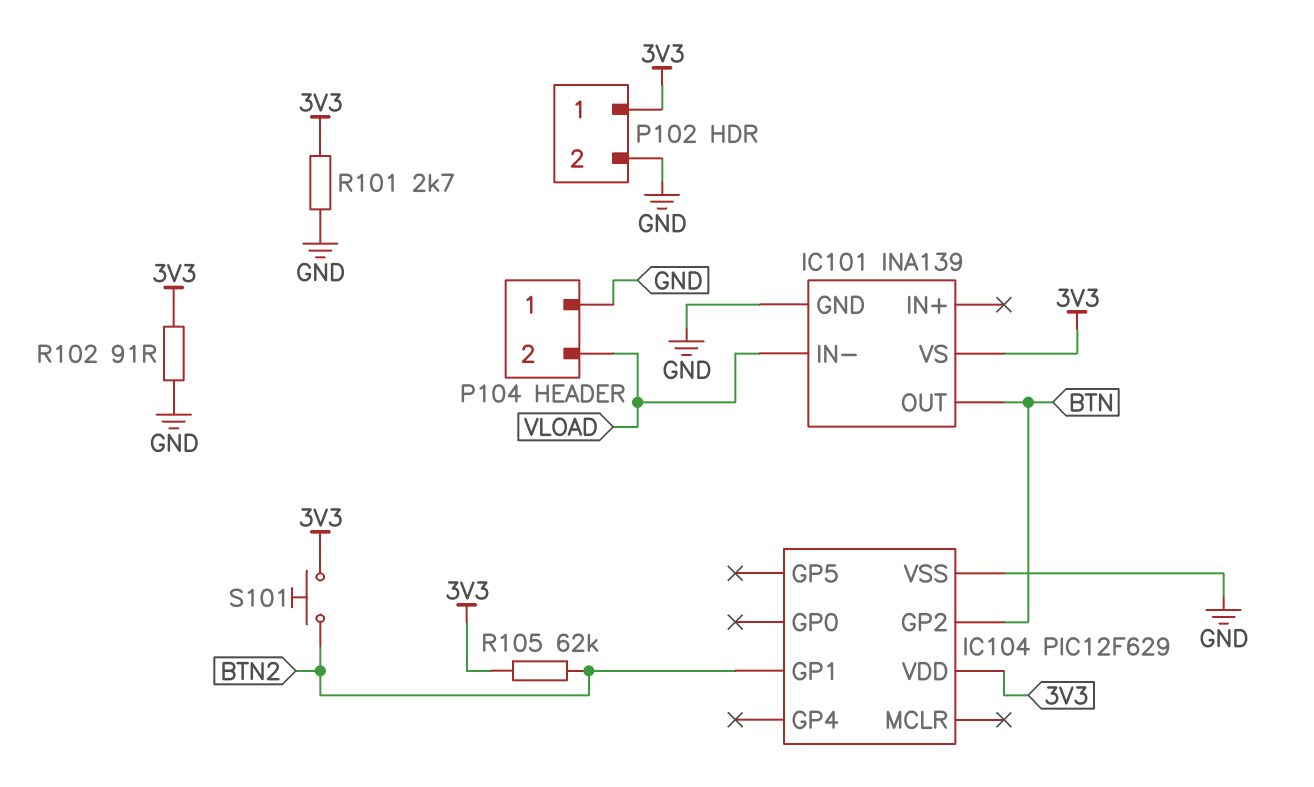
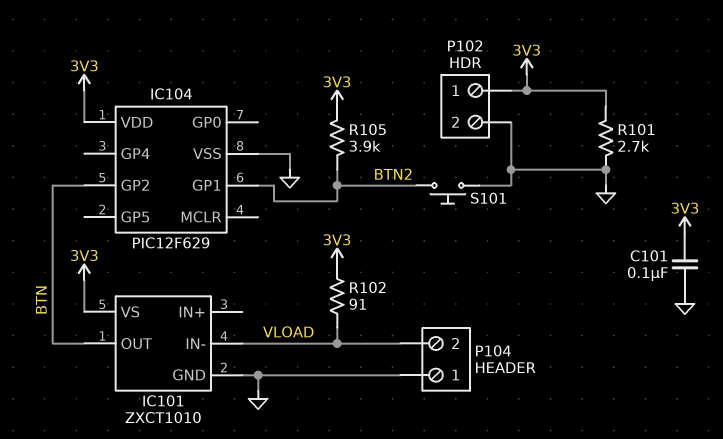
C101: none -> 100nF (3V3, GND)
IC101: INA139 -> ZXCT1010
R102: 91 (3V3, GND) -> 91 (3V3, VLOAD)
R105: 62k (3V3, BTN2) -> 3.9k (3V3, BTN2)
S101: button (3V3, BTN2) -> button (BTN2, GND)

